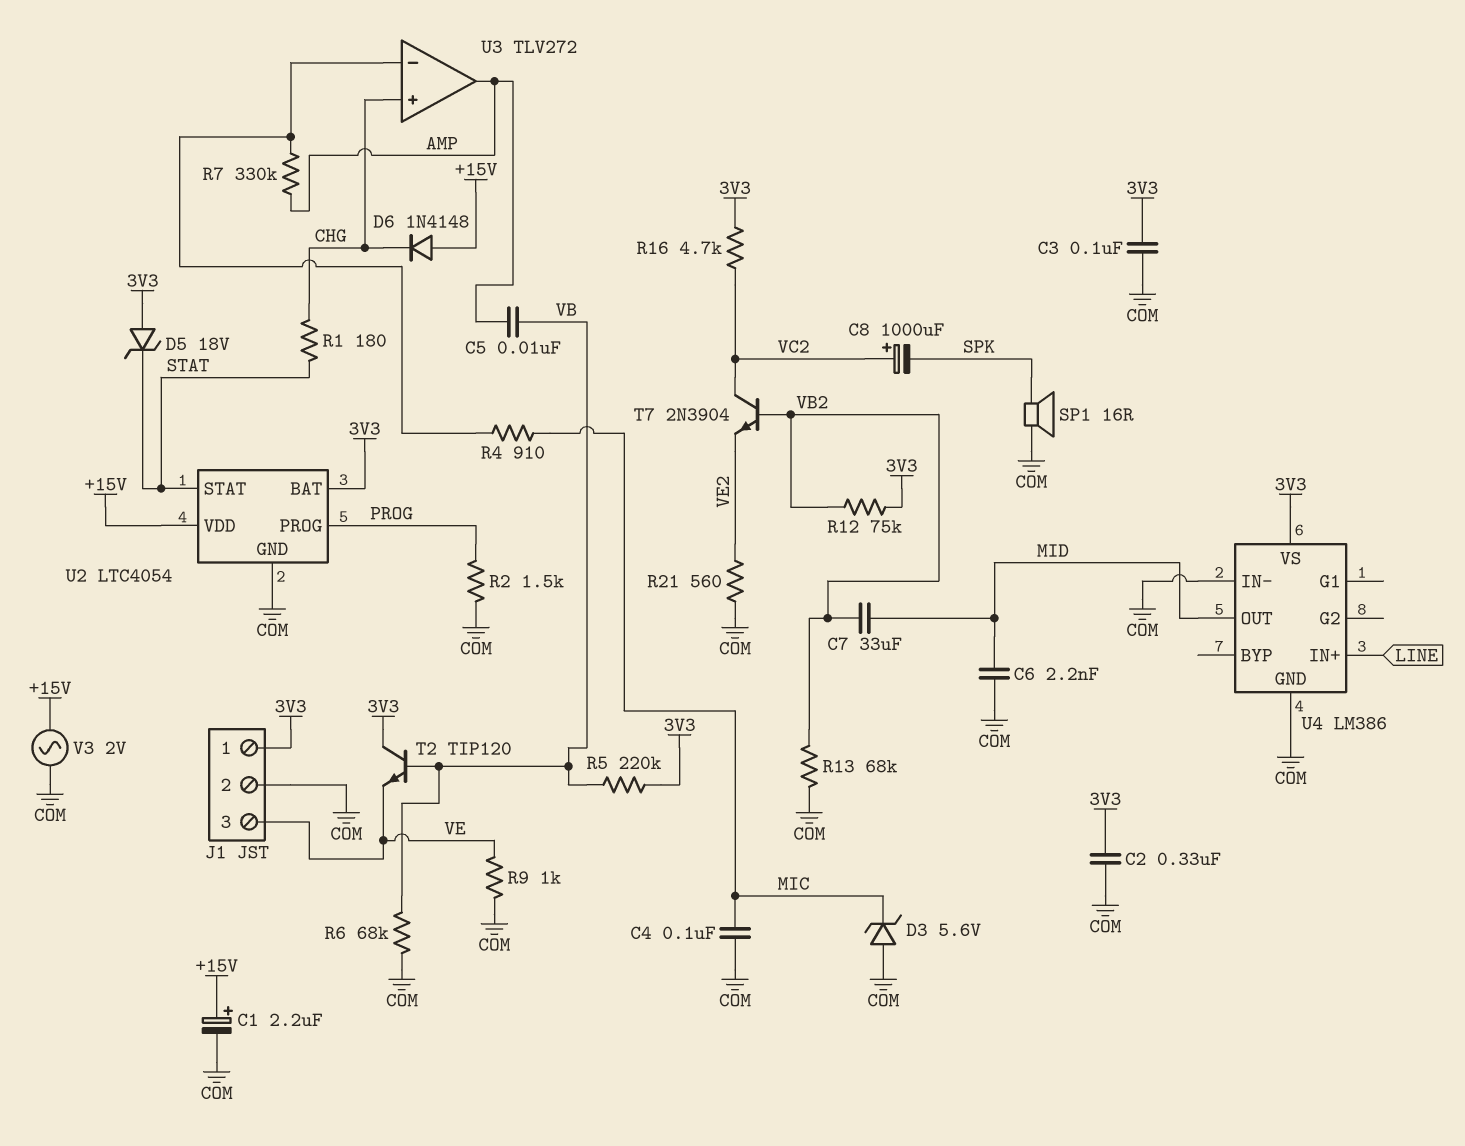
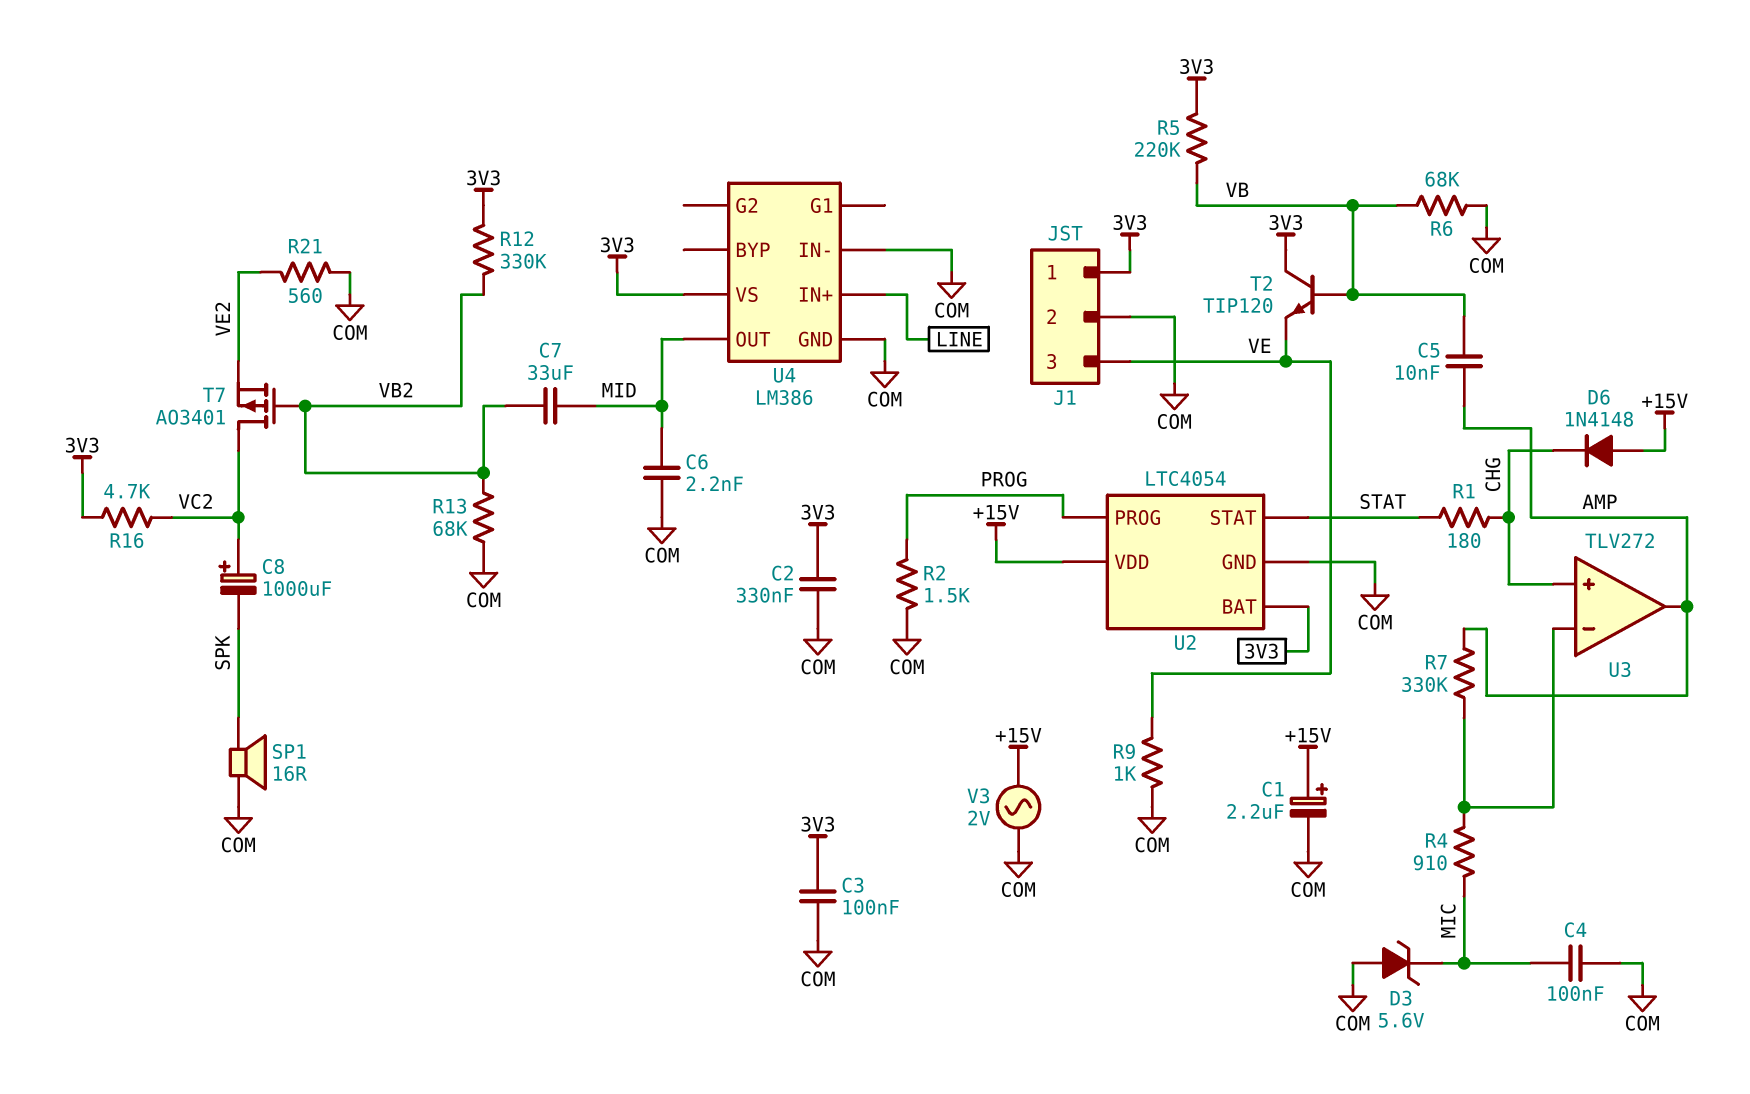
D5: zener 18V (A 3V3, K STAT) -> none
R12: 75k (3V3, VB2) -> 330k (3V3, VB2)
T7: NPN 2N3904 (B VB2, C VC2, E VE2) -> PMOS AO3401 (G VB2, D VC2, S VE2)

